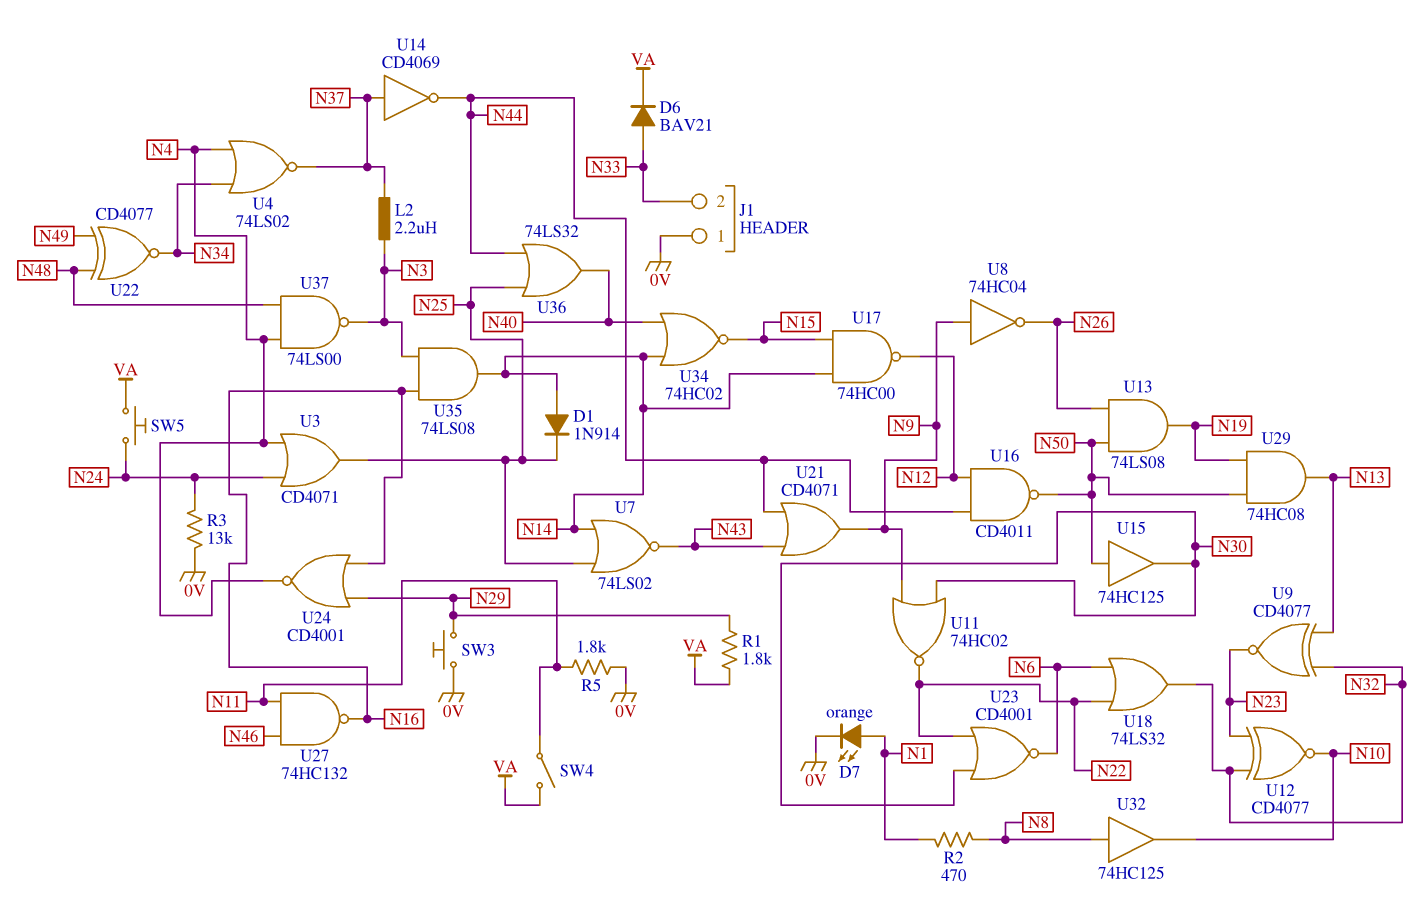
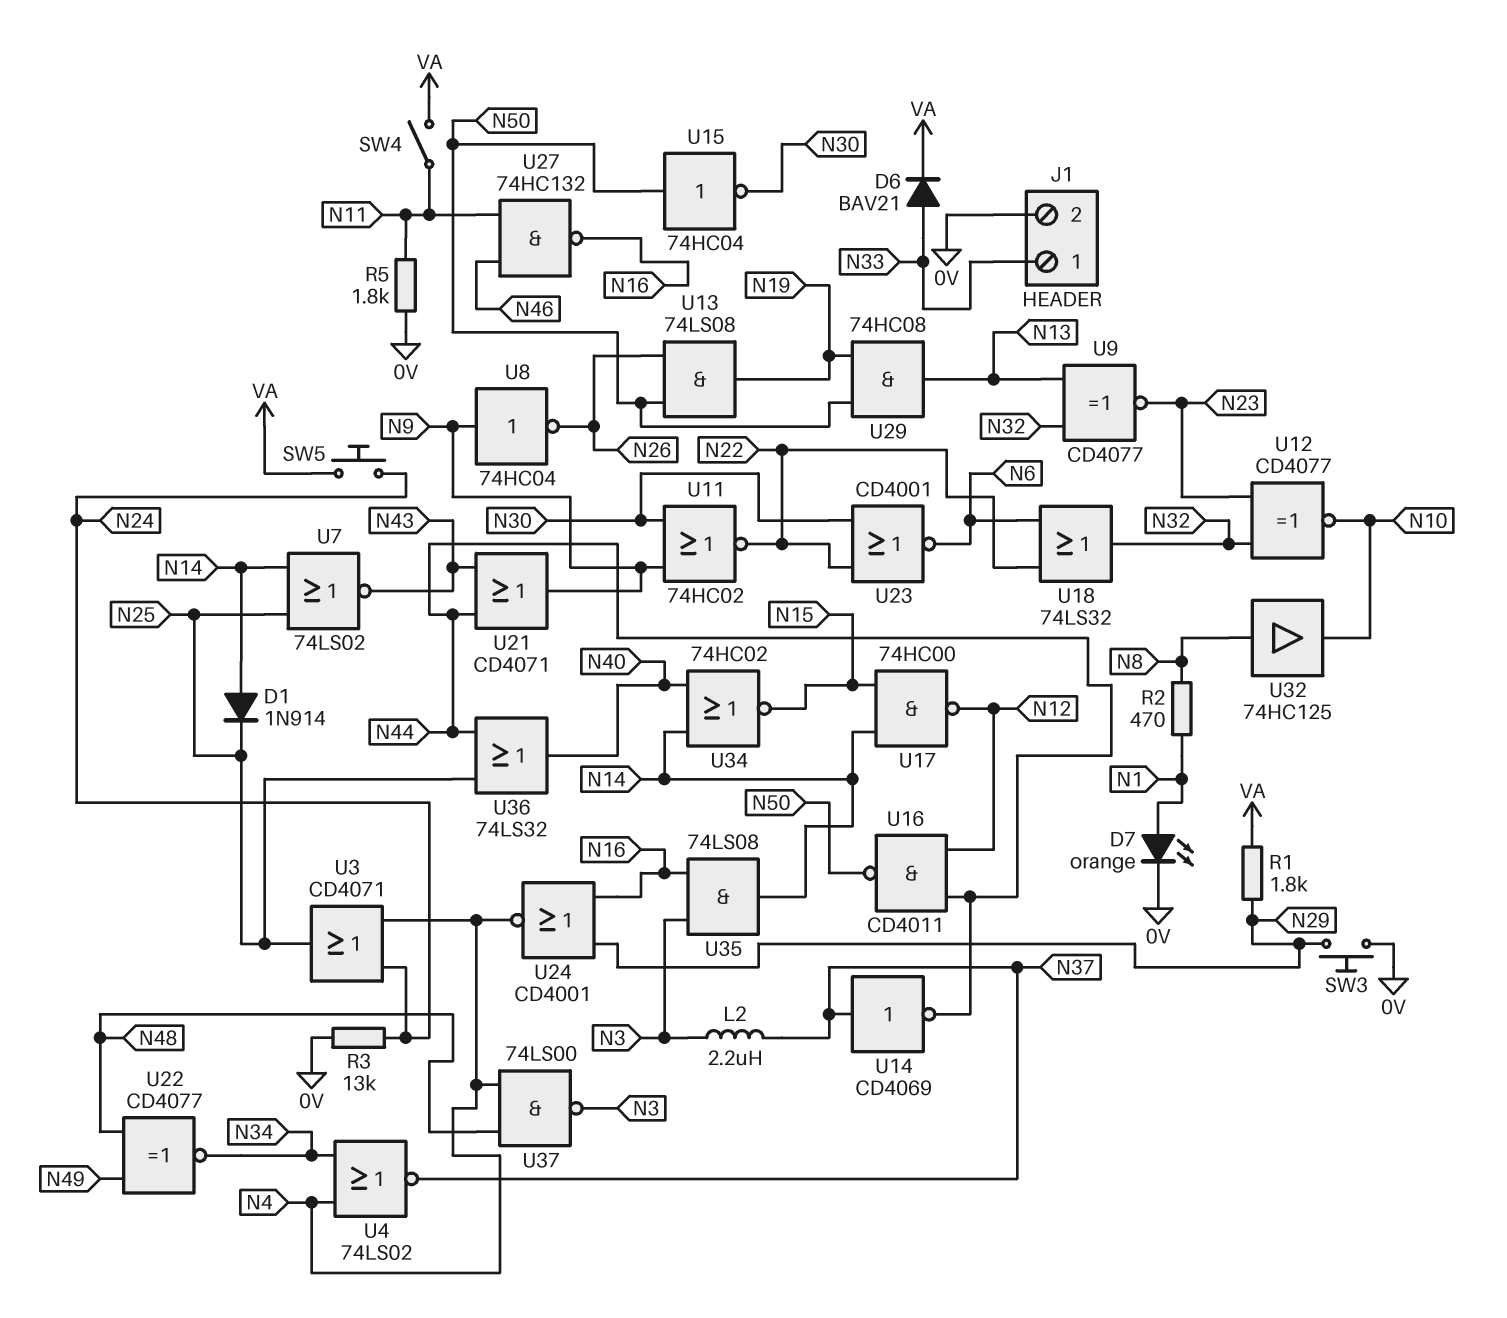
J1 pin 1: 0V -> N33
J1 pin 2: N33 -> 0V
U15: buffer 74HC125 (in N50, out N30) -> NOT 74HC04 (in N50, out N30)

